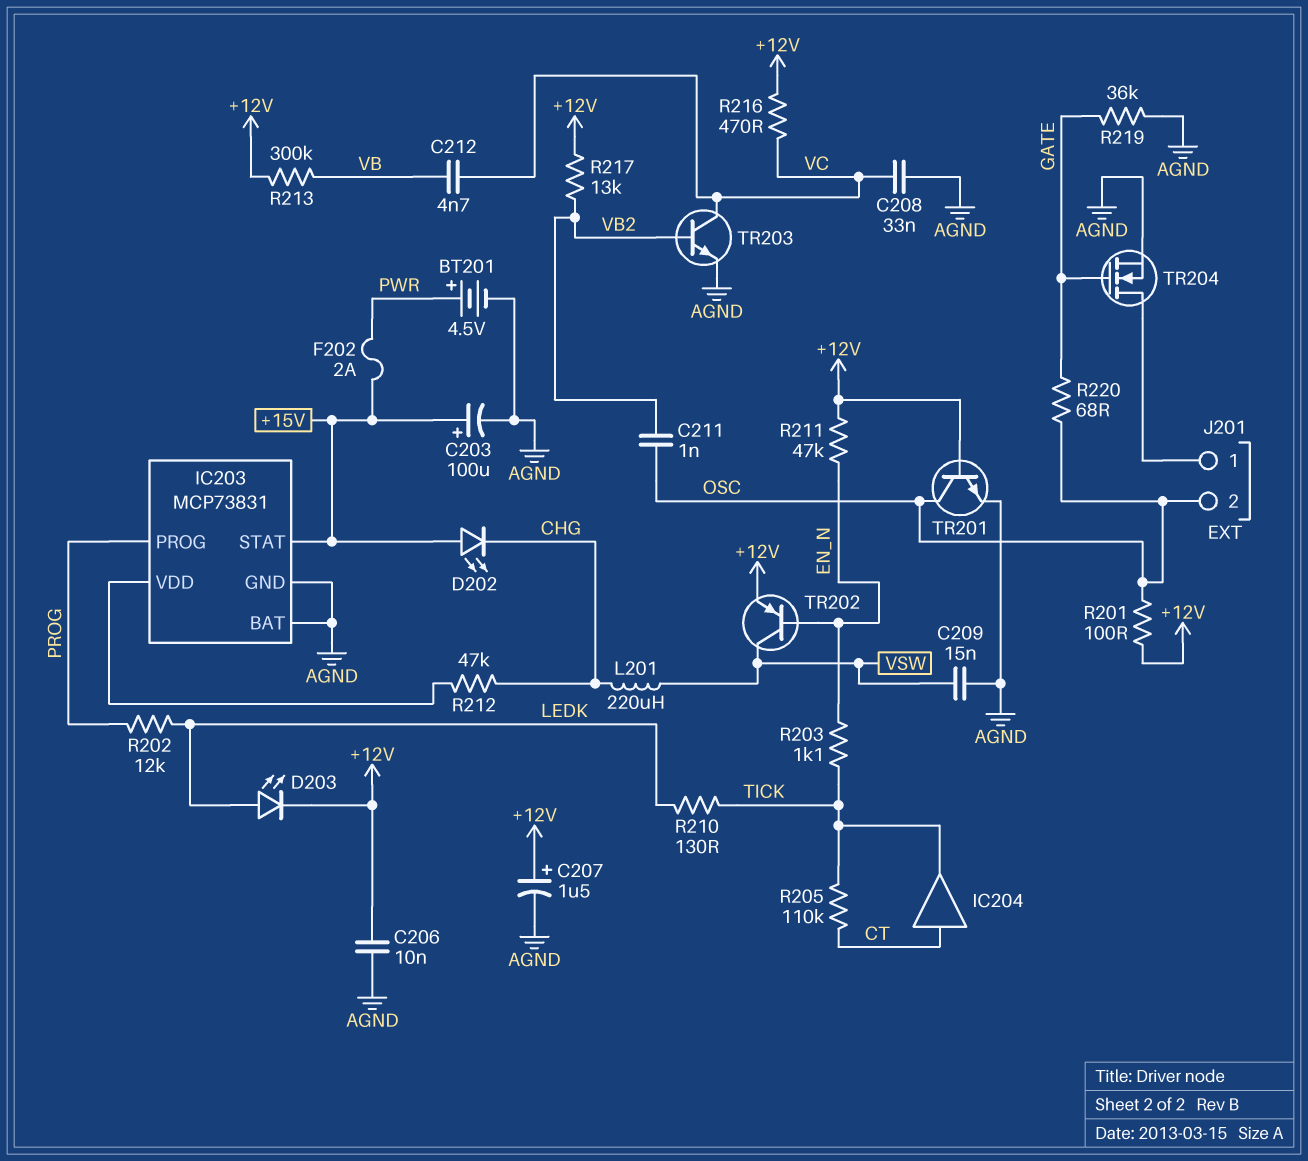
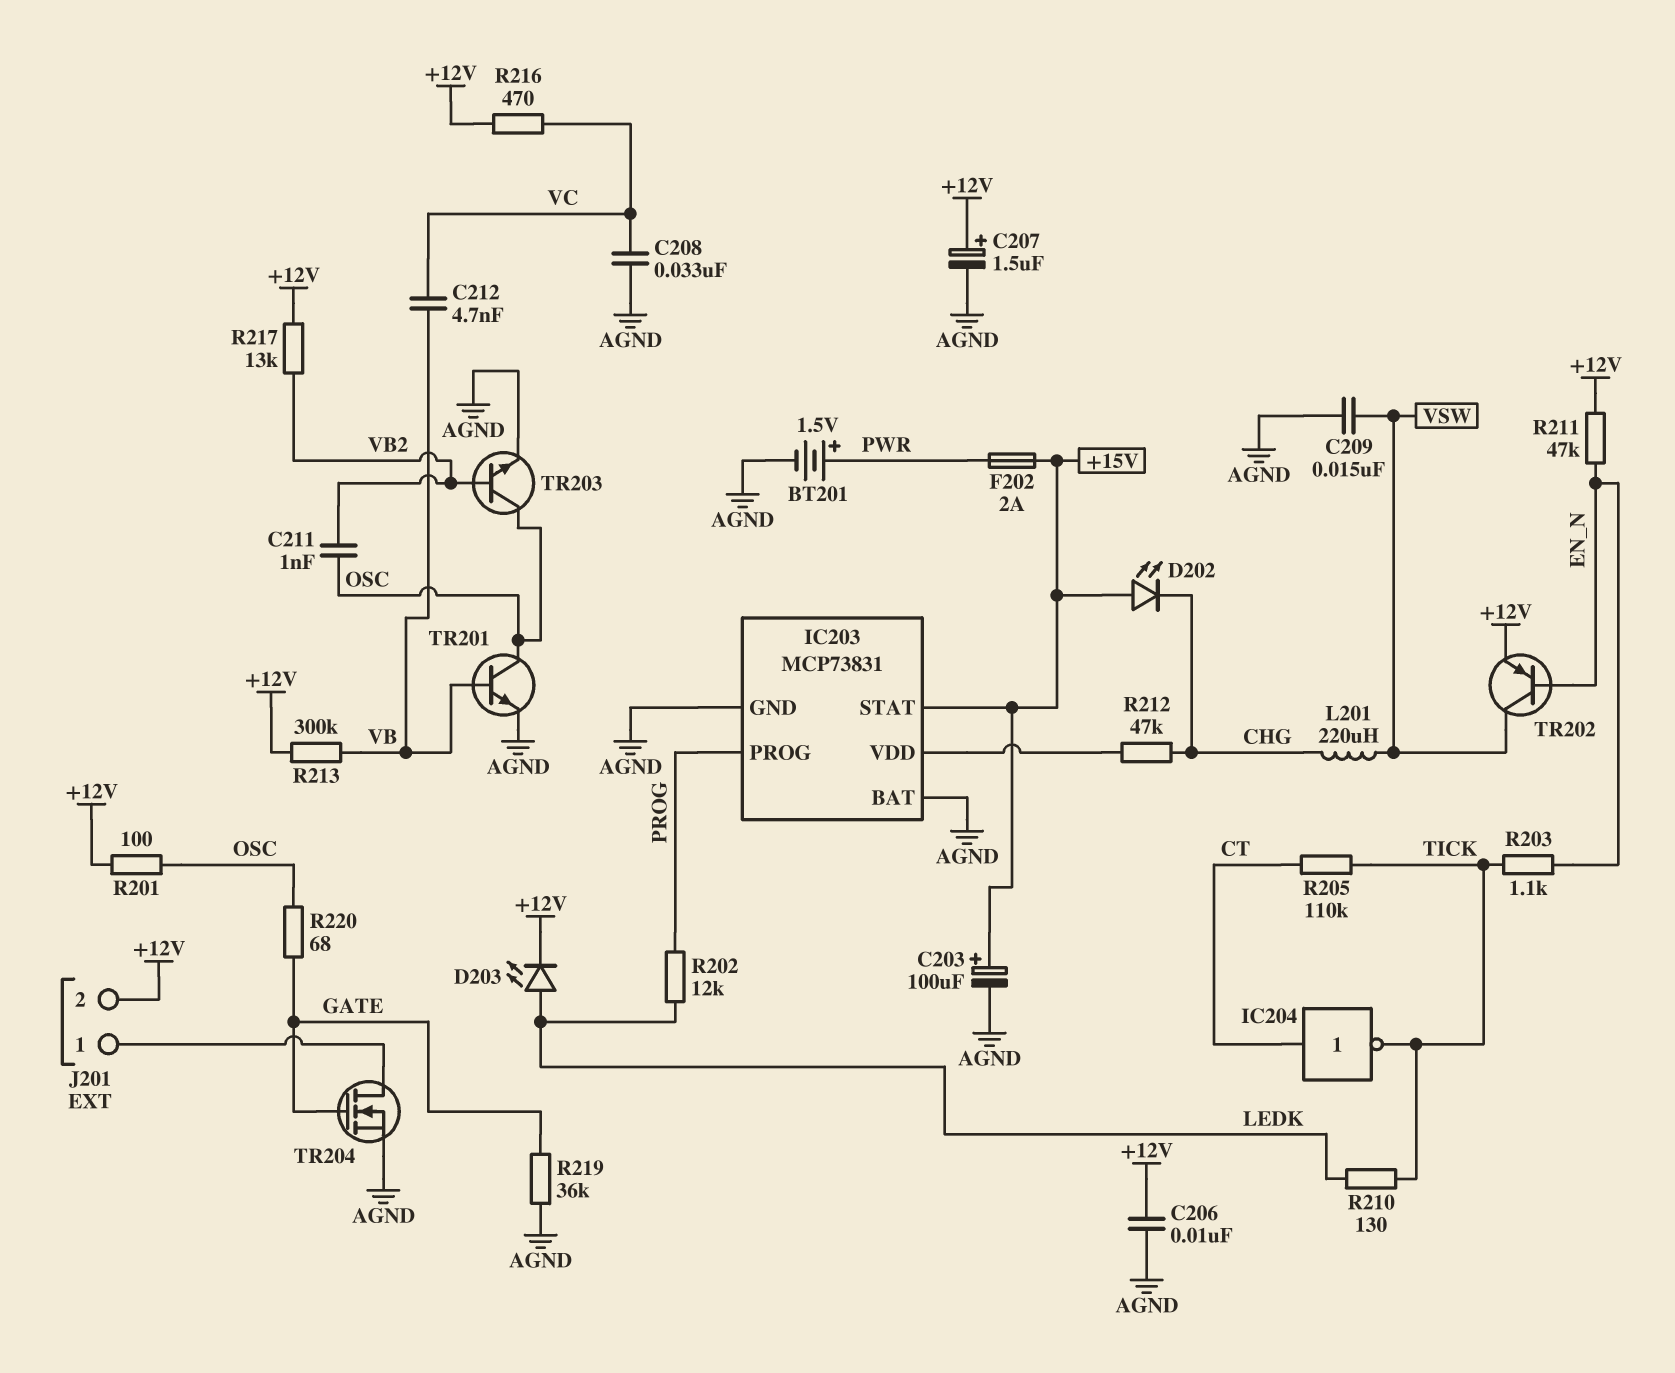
BT201: 4.5V (plus PWR, minus AGND) -> 1.5V (plus PWR, minus AGND)
IC204: buffer (in CT, out TICK) -> NOT (in CT, out TICK)
J201 pin 2: OSC -> +12V
TR201: NPN (B +12V, C OSC, E AGND) -> NPN (B VB, C OSC, E AGND)
TR203: NPN (B VB2, C VC, E AGND) -> NPN (B VB2, C OSC, E AGND)

